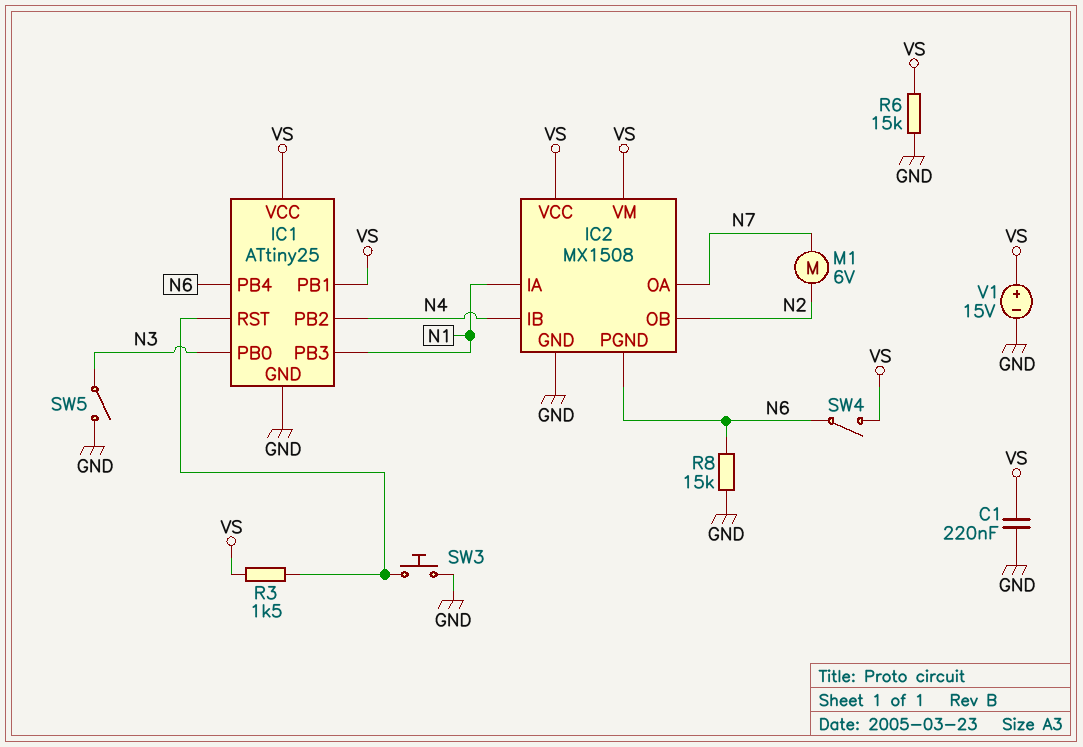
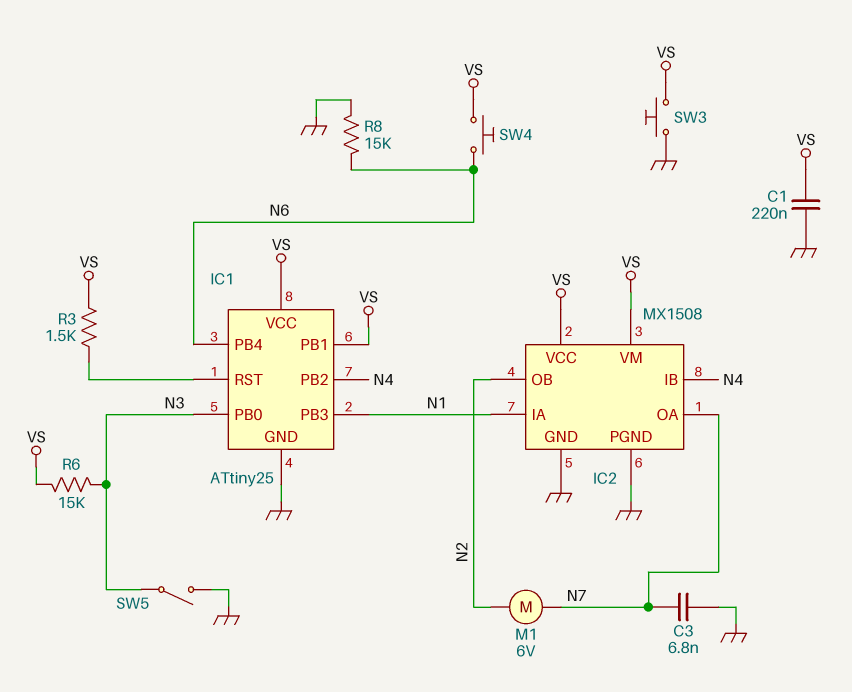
C3: none -> 6.8nF (GND, N7)
IC2 pin PGND: N6 -> GND
R6: 15k (GND, VS) -> 15k (N3, VS)
SW3: button (GND, IC1/RST) -> button (GND, VS)
SW4: switch (N6, VS) -> button (N6, VS)
V1: 15V (plus VS, minus GND) -> none

